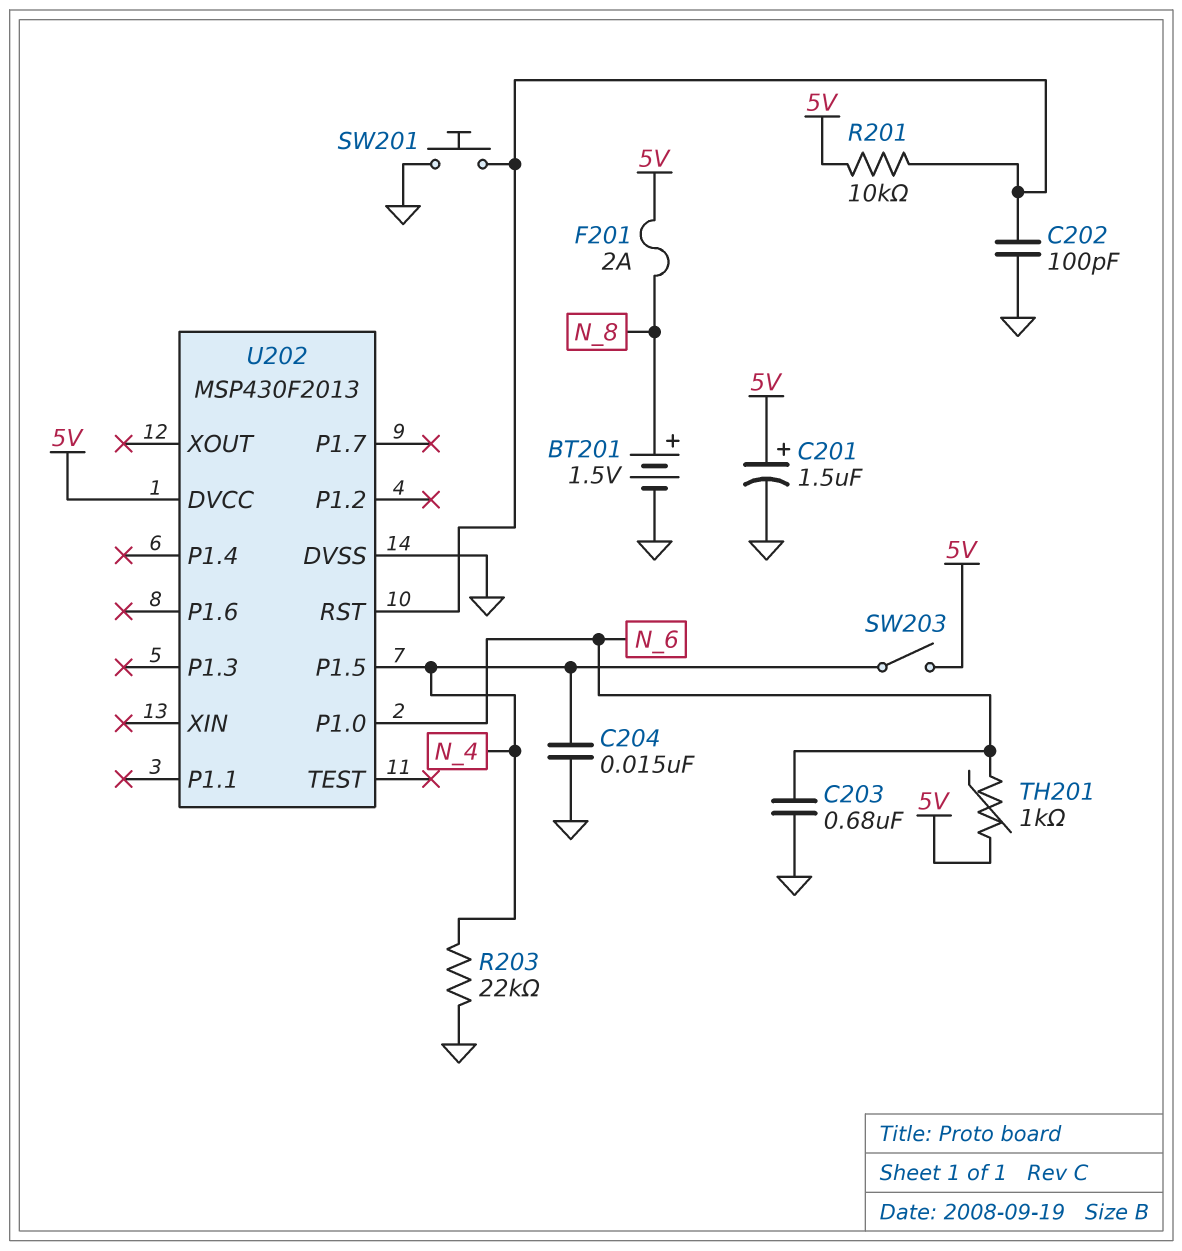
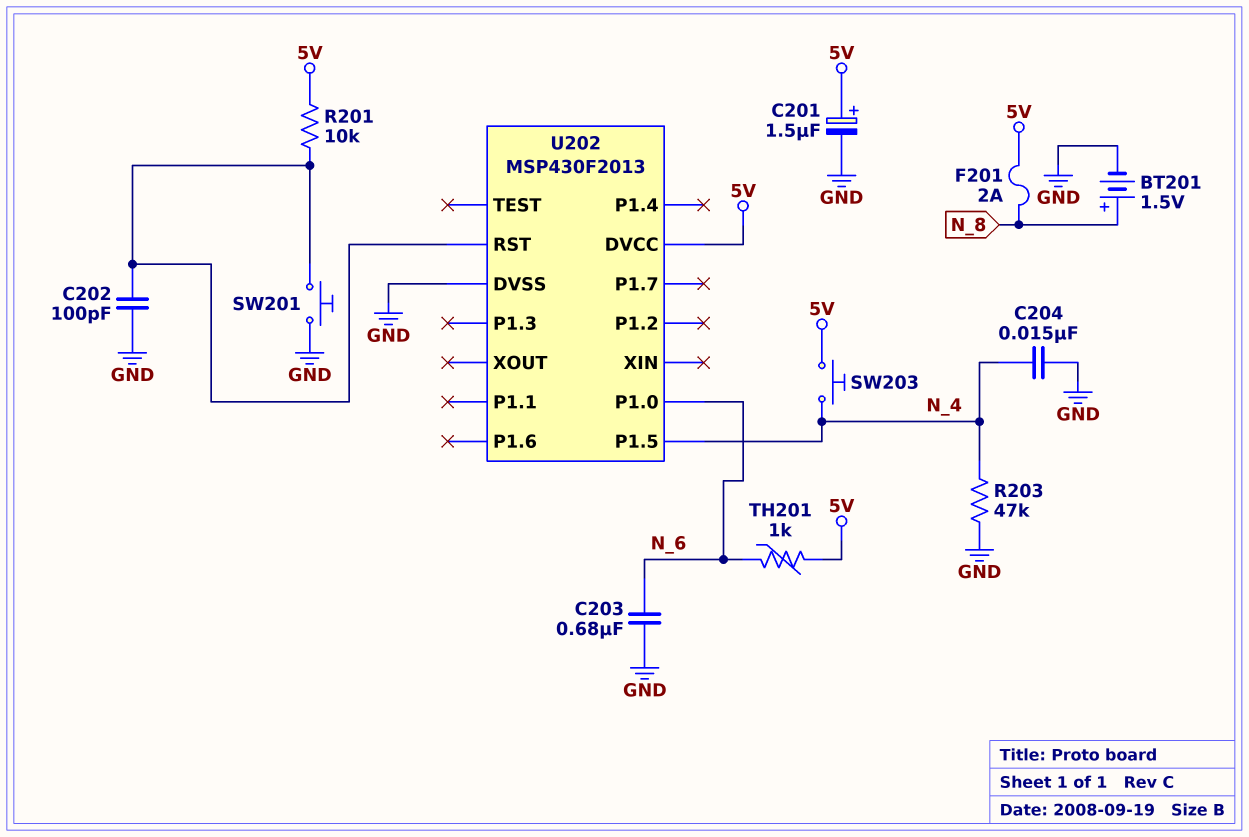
R203: 22k (GND, N_4) -> 47k (GND, N_4)
SW203: switch (5V, N_4) -> button (5V, N_4)

